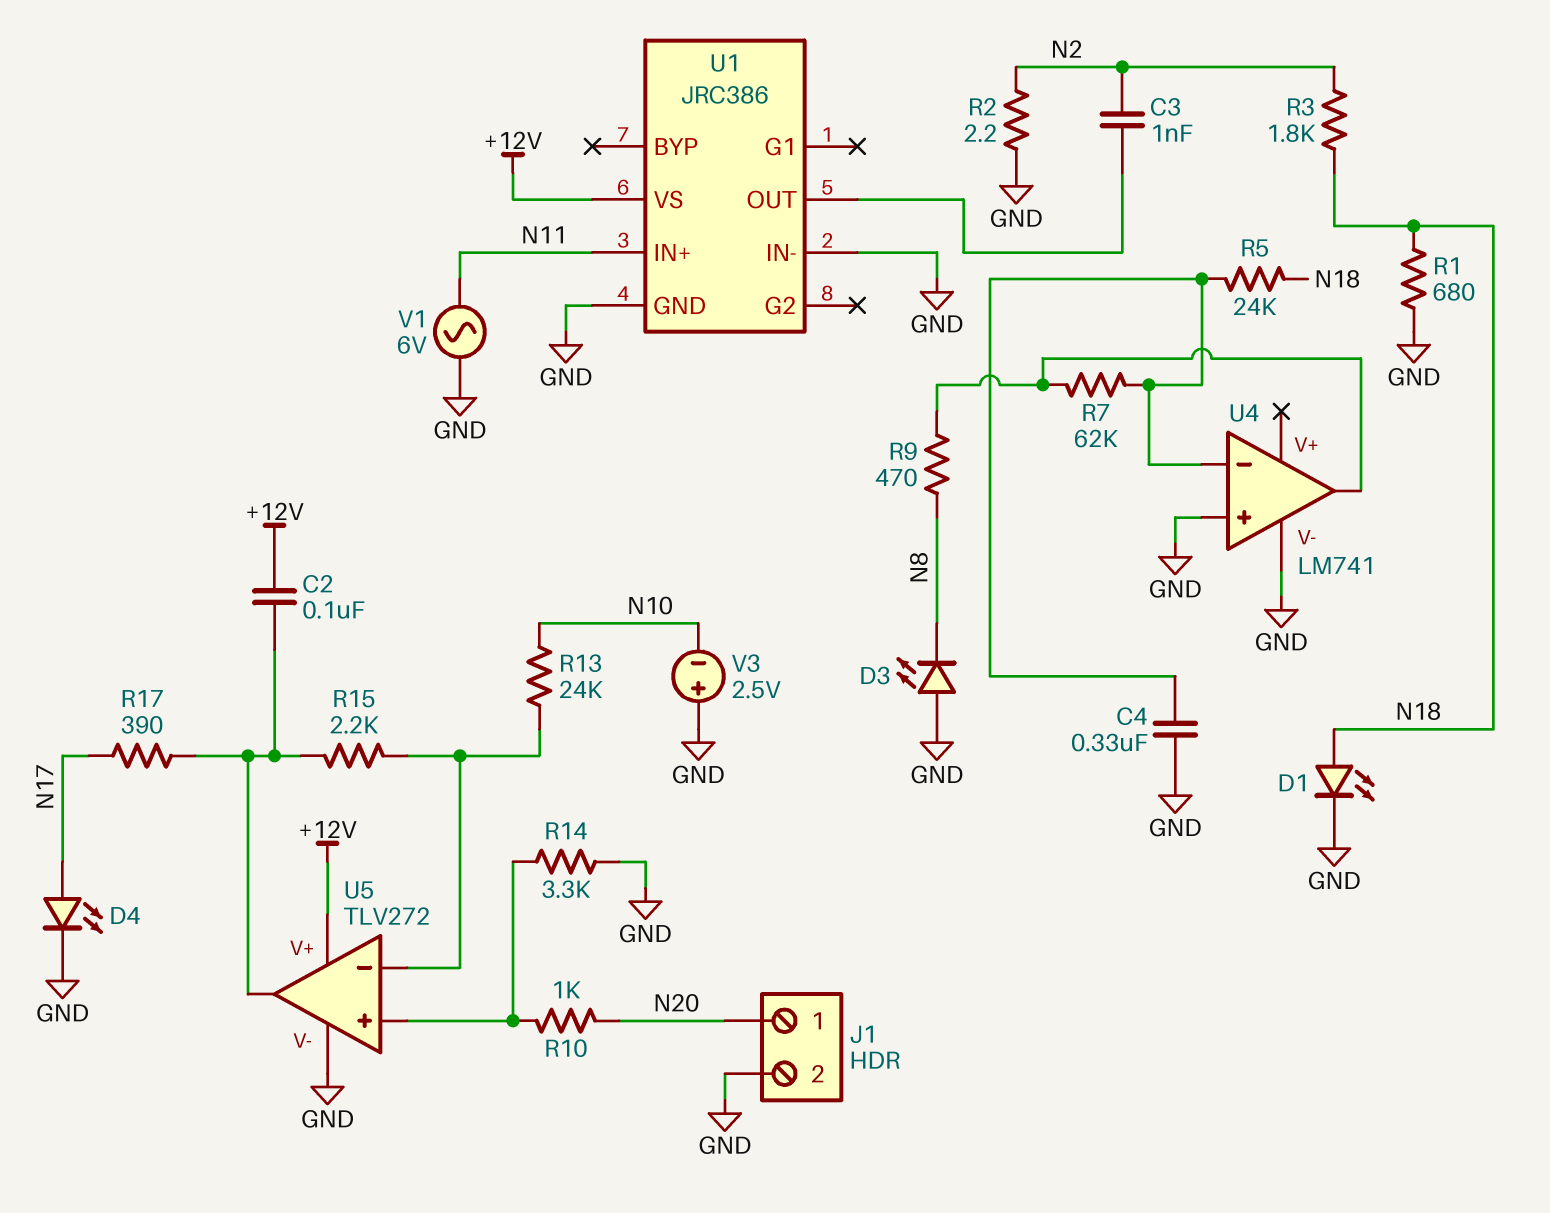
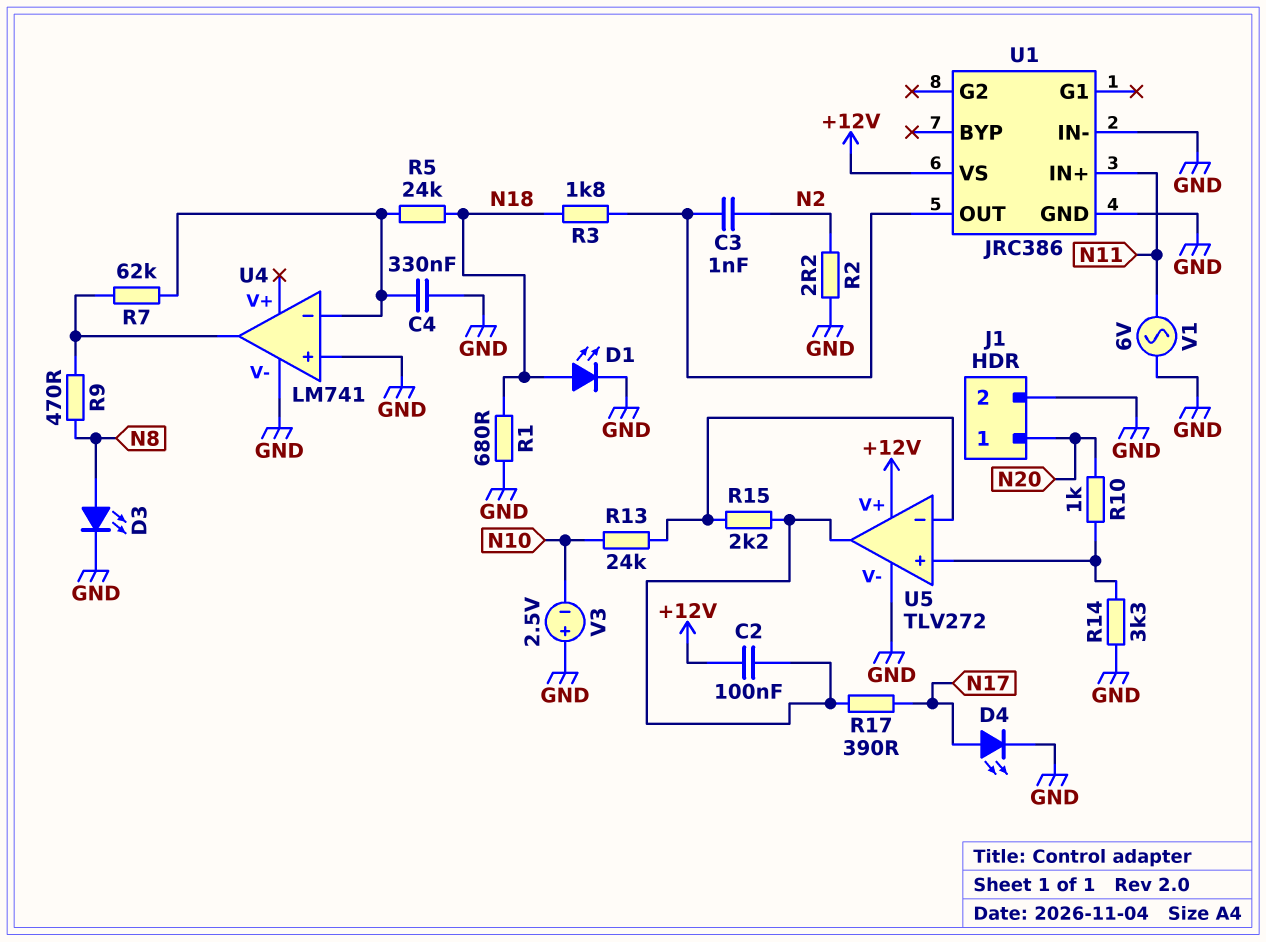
D3: LED (A GND, K N8) -> LED (A N8, K GND)
R3: 1.8k (N2, N18) -> 1.8k (N18, U1/OUT)

